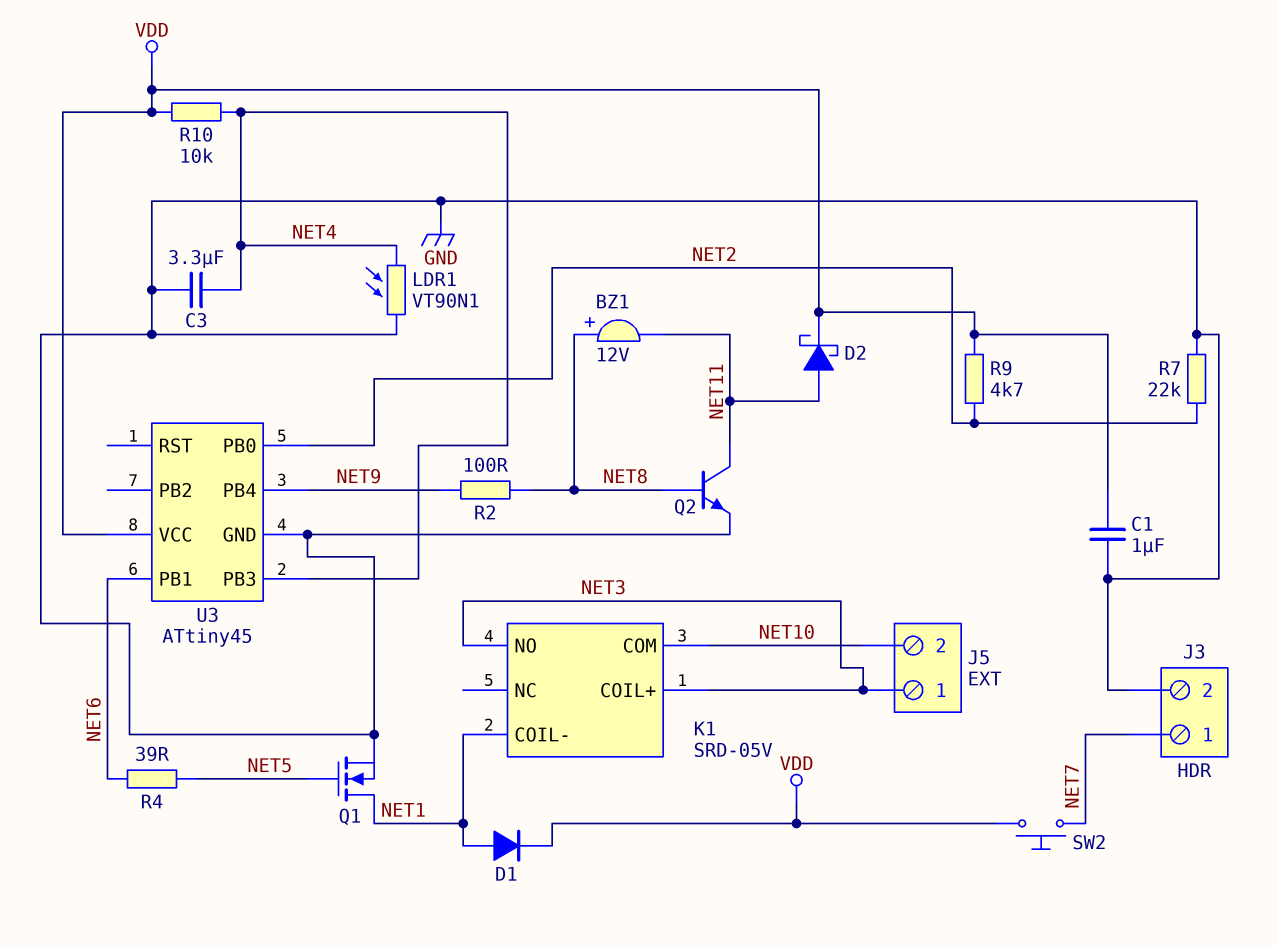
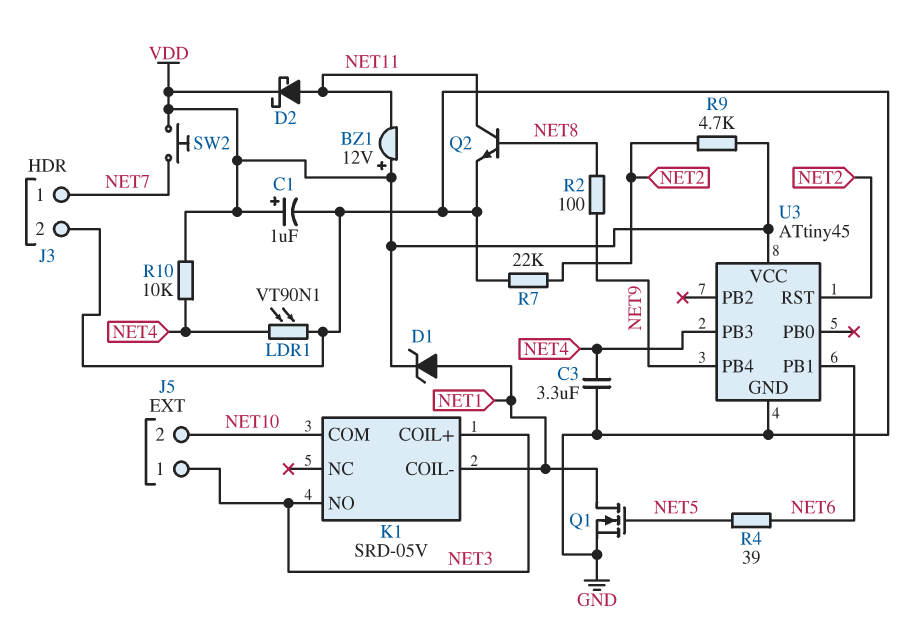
BZ1: buzzer 12V (plus NET8, minus NET11) -> buzzer 12V (plus VDD, minus NET11)
C1: 1uF (GND, VDD) -> 1uF (plus VDD, minus GND)
D1: diode (A NET1, K VDD) -> zener (A NET1, K VDD)
U3 pin PB0: NET2 -> none
U3 pin RST: none -> NET2

